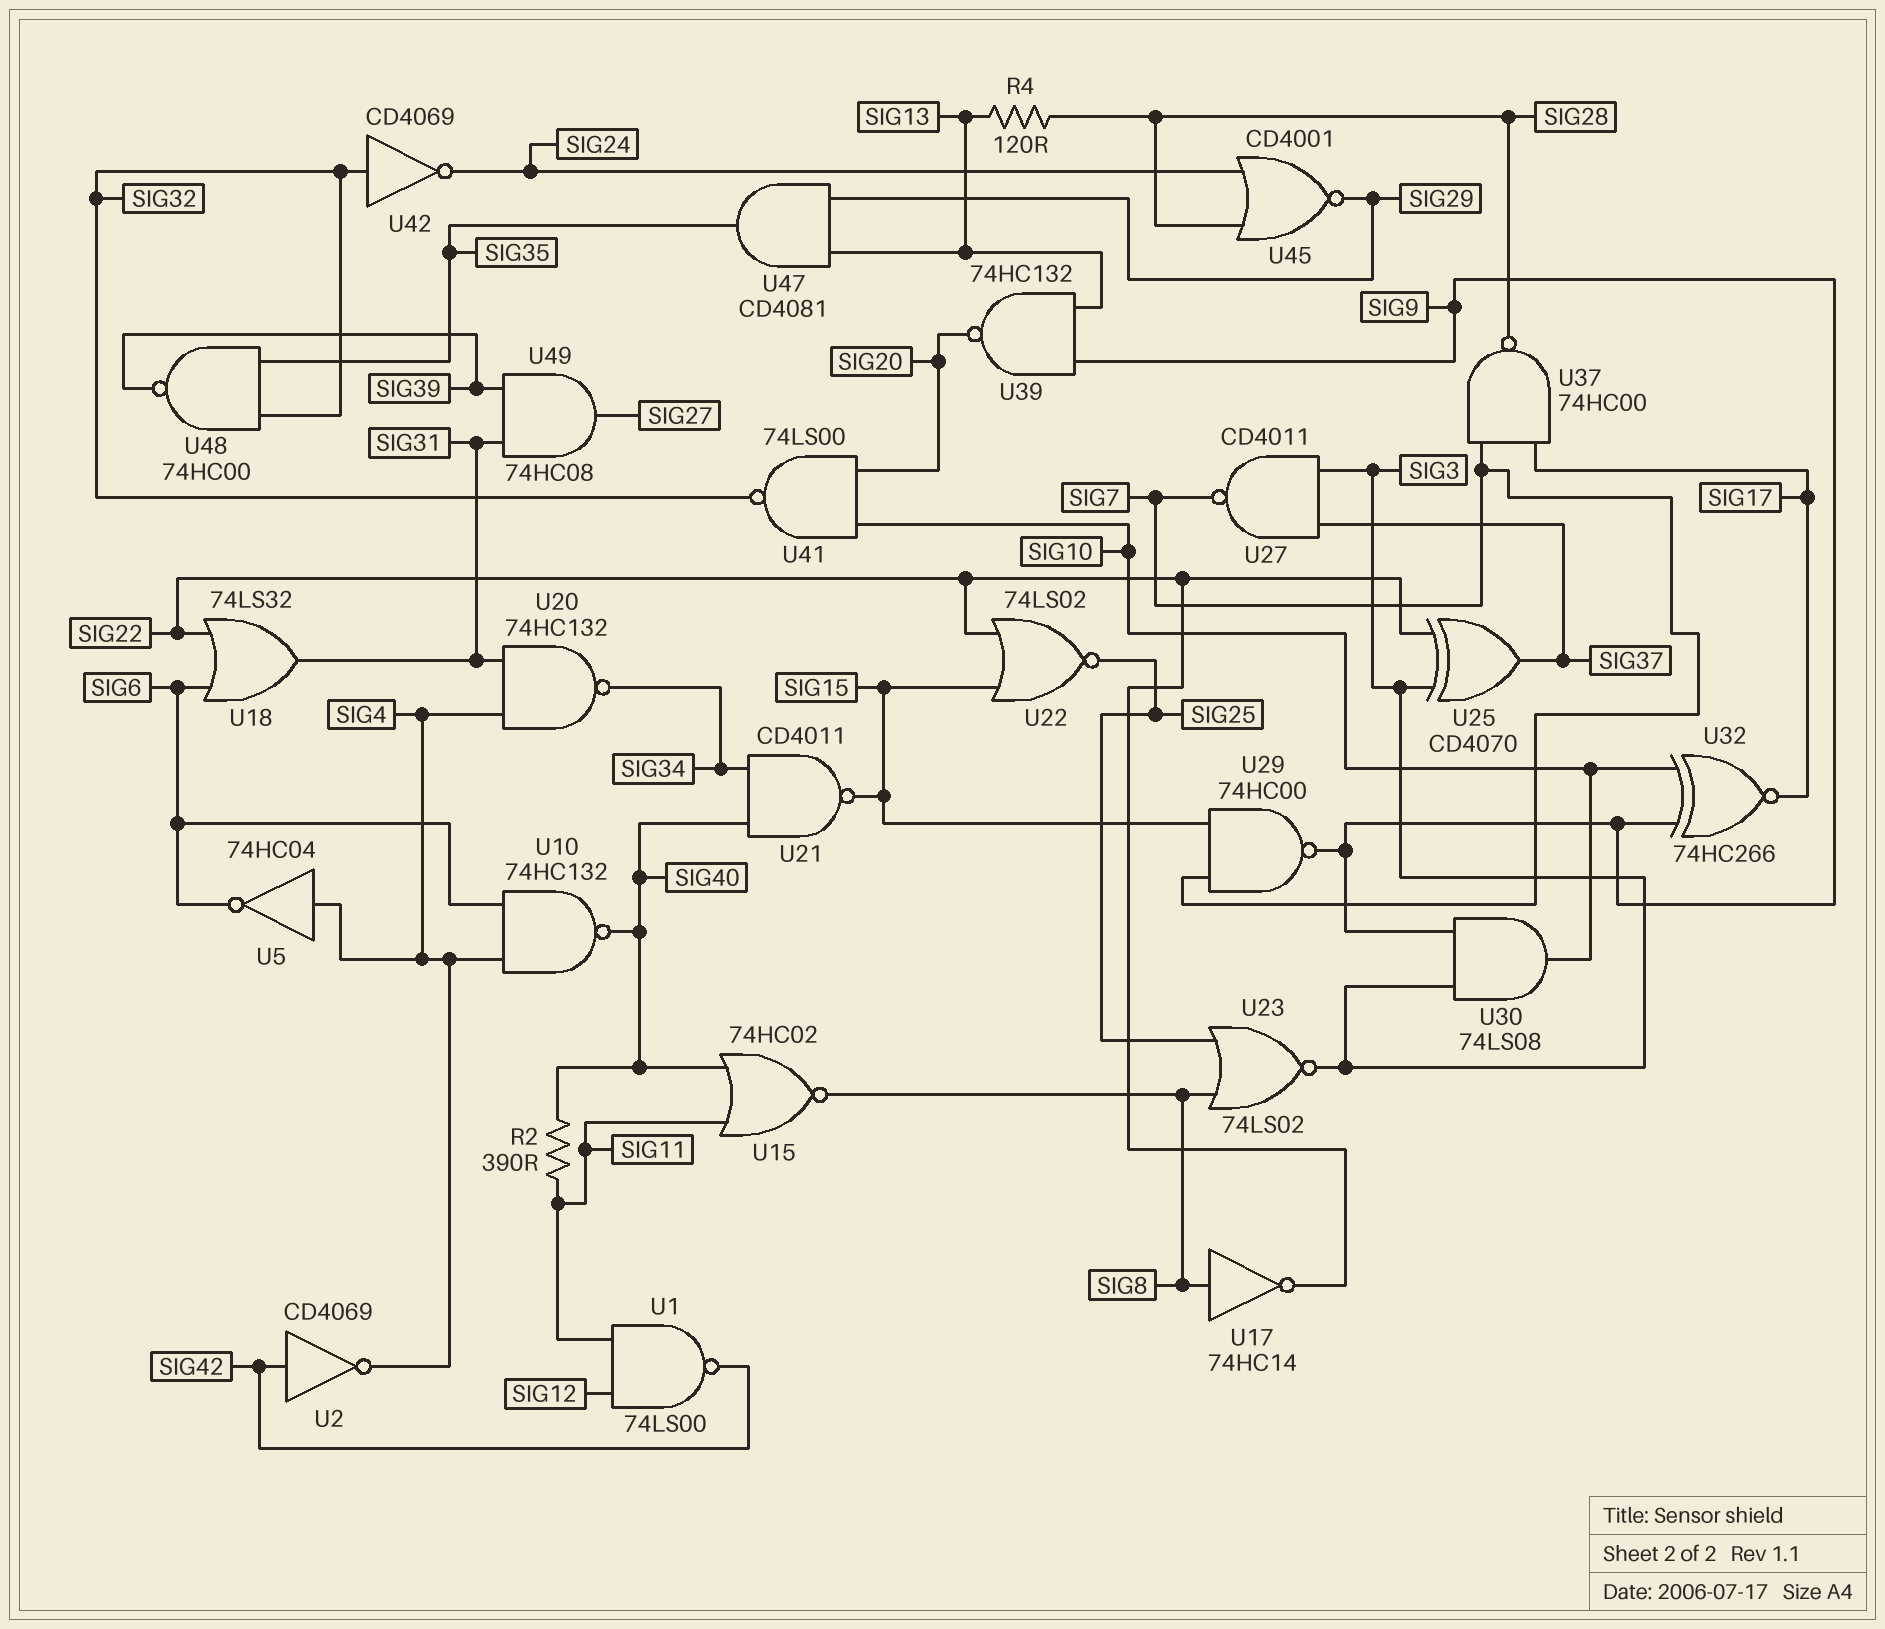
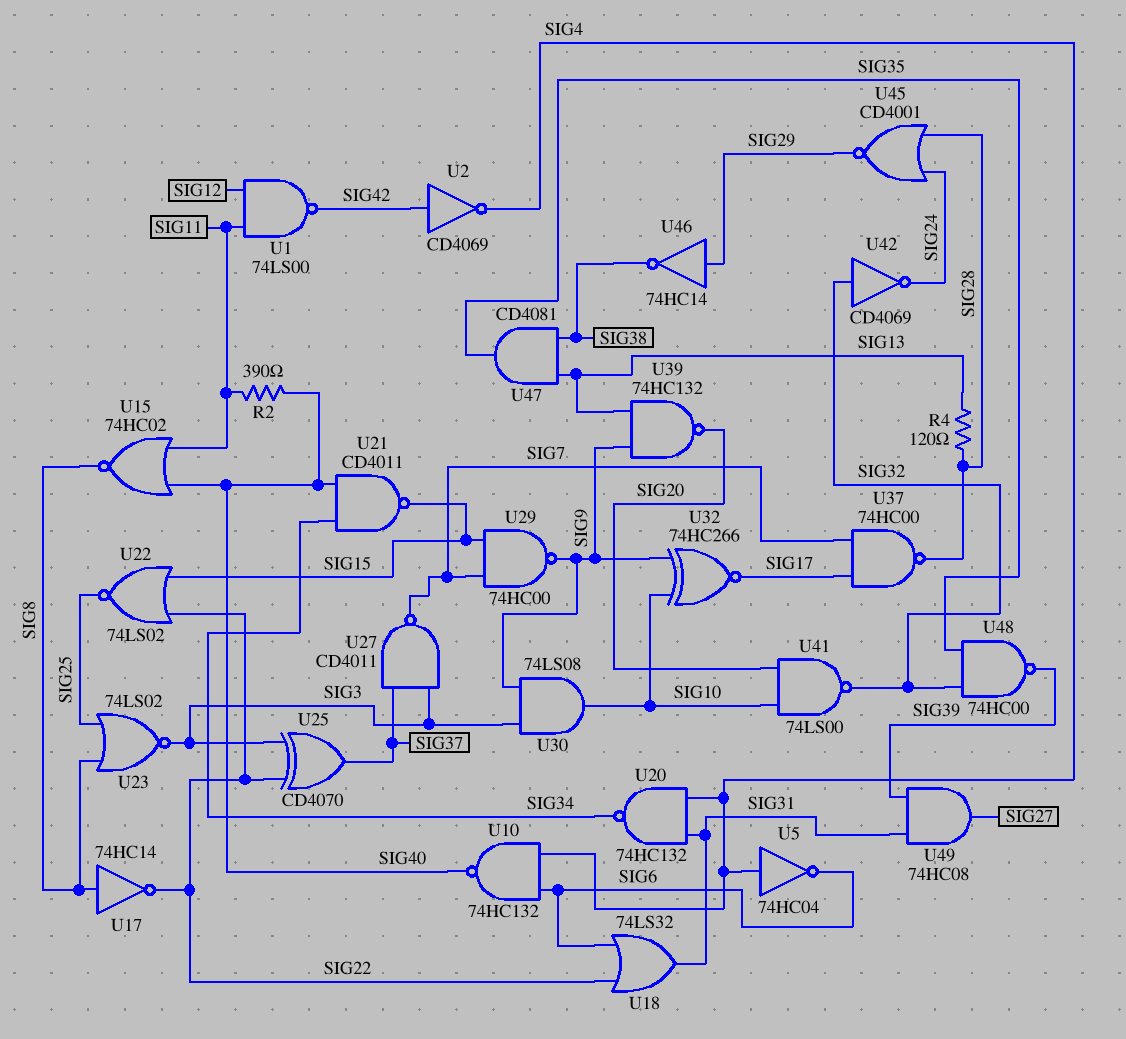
U46: none -> NOT 74HC14 (in SIG29, out SIG38)
U47: AND CD4081 (in SIG13, in SIG29, out SIG35) -> AND CD4081 (in SIG13, in SIG38, out SIG35)

